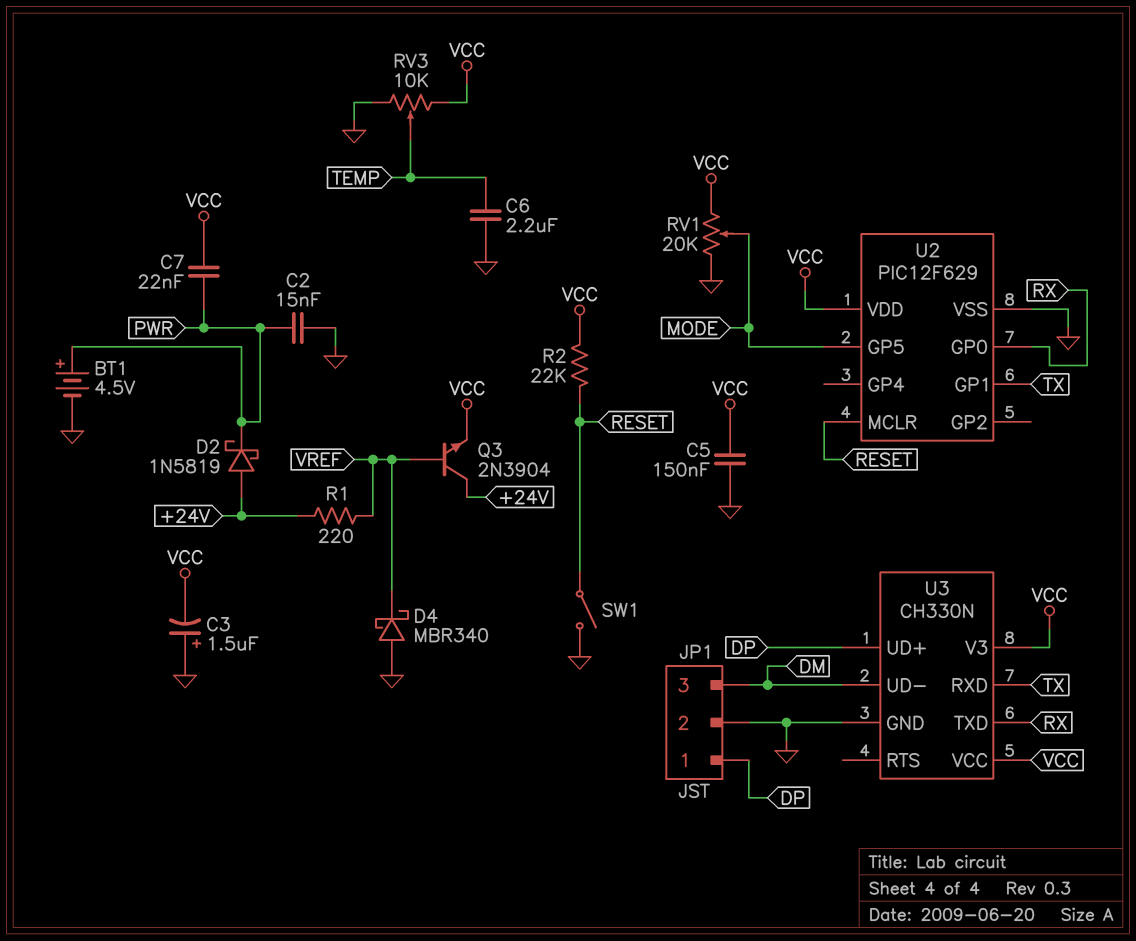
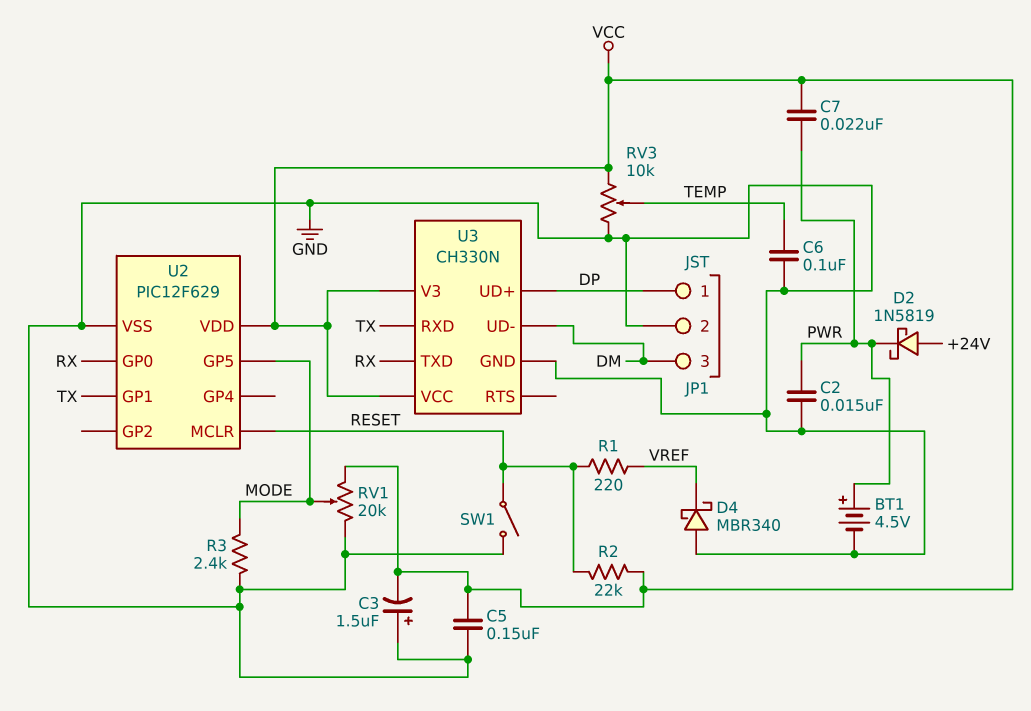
C6: 2.2uF (GND, TEMP) -> 100nF (GND, TEMP)
Q3: NPN 2N3904 (B VREF, C +24V, E VCC) -> none
R1: 220 (+24V, VREF) -> 220 (RESET, VREF)
R3: none -> 2.4k (GND, MODE)

